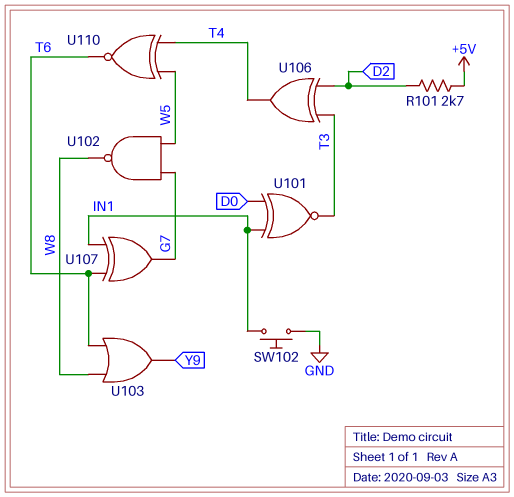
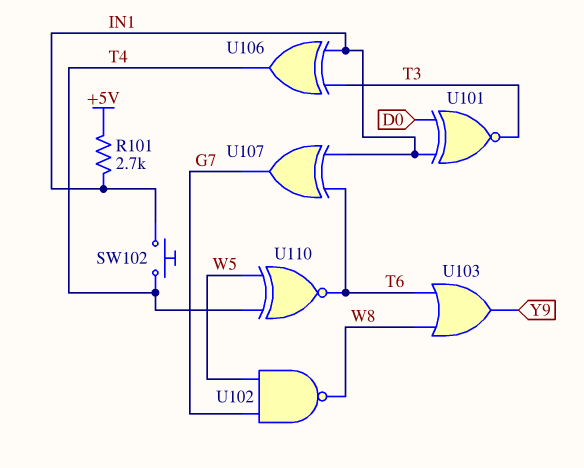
R101: 2.7k (+5V, D2) -> 2.7k (+5V, IN1)
SW102: button (GND, IN1) -> button (IN1, T4)
U106: XOR (in D2, in T3, out T4) -> XOR (in IN1, in T3, out T4)

